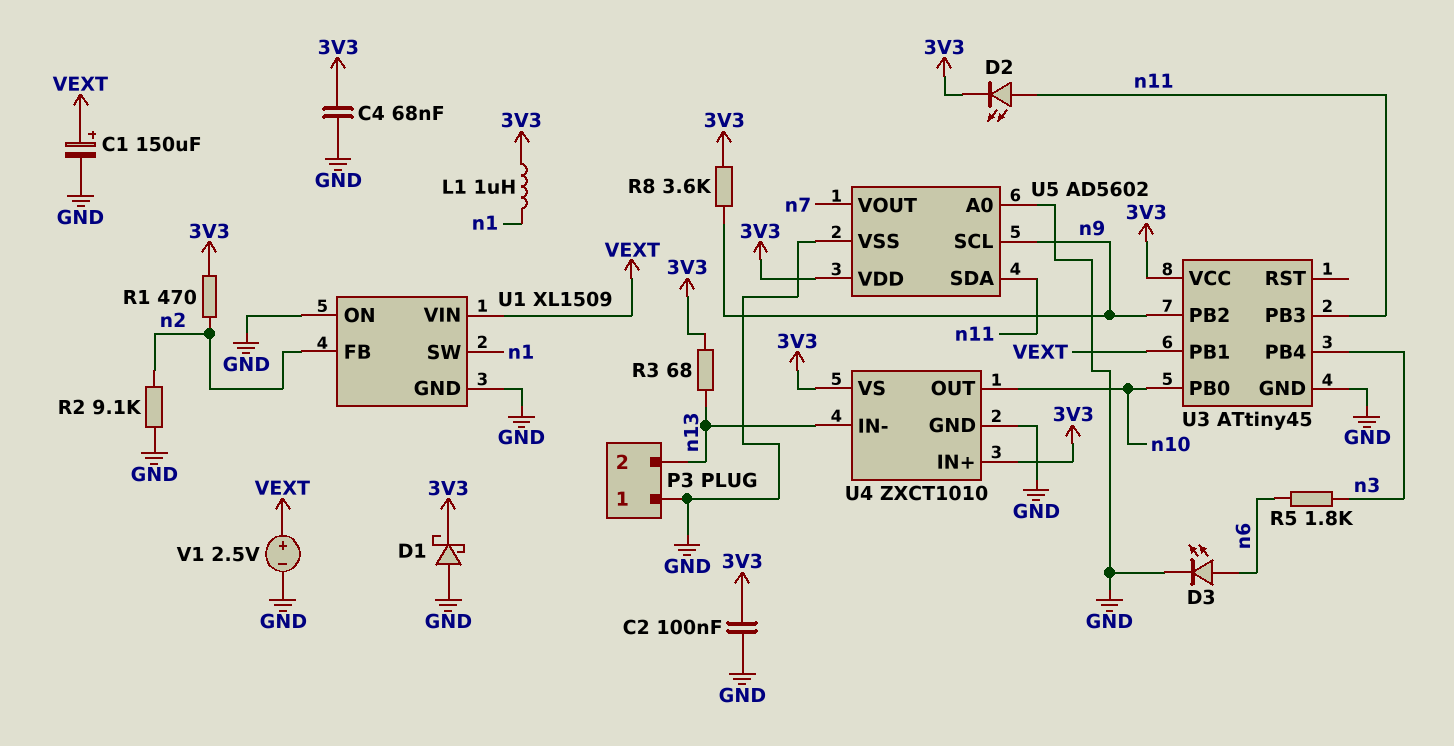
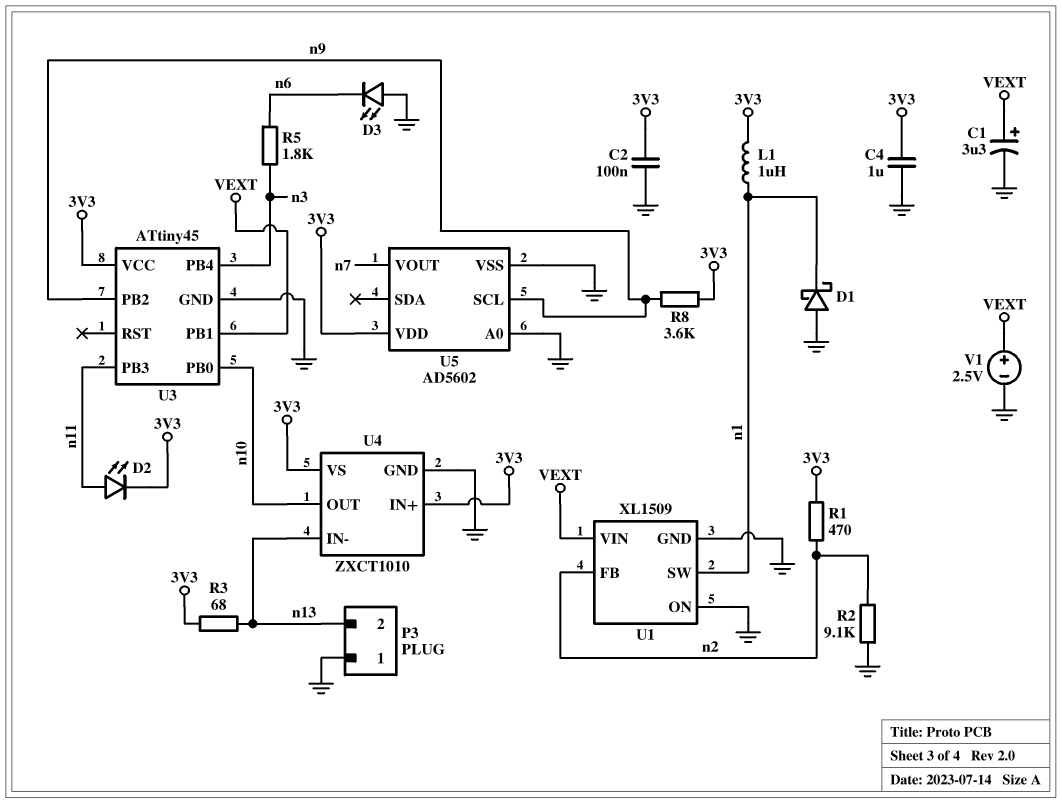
C1: 150uF (plus VEXT, minus GND) -> 3.3uF (plus VEXT, minus GND)
C4: 68nF (3V3, GND) -> 1uF (3V3, GND)
D1: schottky (A GND, K 3V3) -> schottky (A GND, K n1)
D3: LED (A n6, K GND) -> LED (A GND, K n6)
U5 pin SDA: n11 -> none

